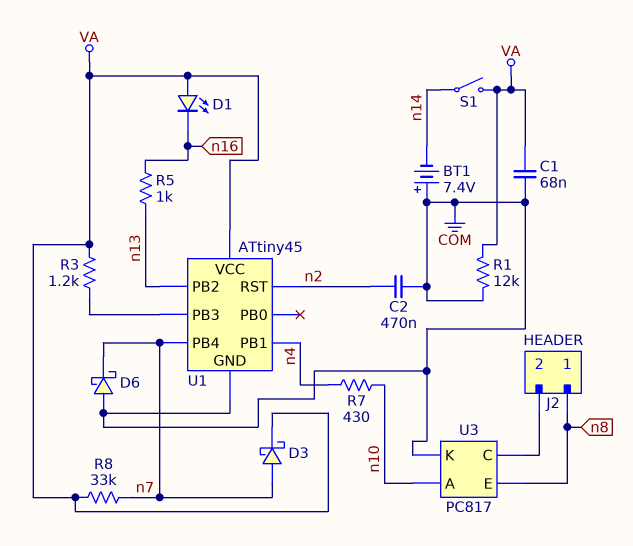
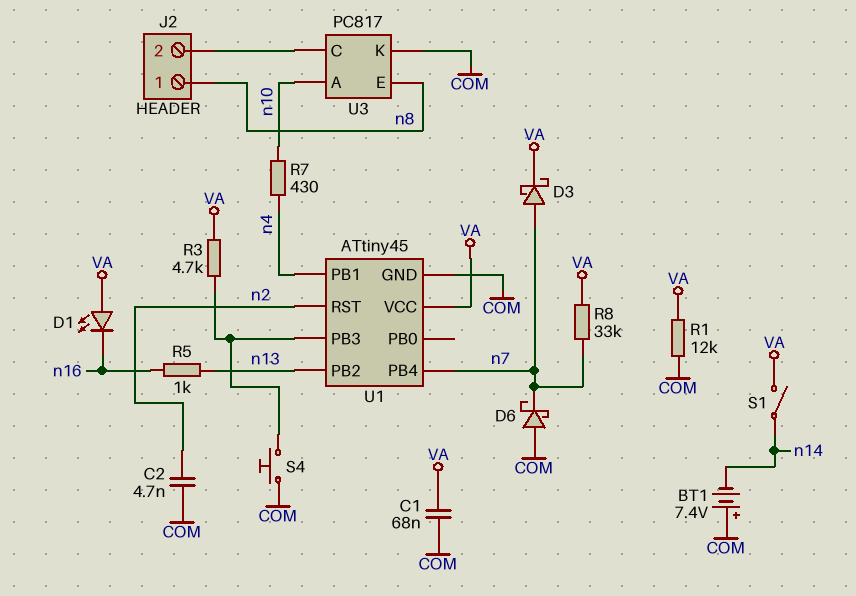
C2: 470nF (COM, n2) -> 4.7nF (COM, n2)
R3: 1.2k (U1/PB3, VA) -> 4.7k (U1/PB3, VA)
S4: none -> button (COM, U1/PB3)

